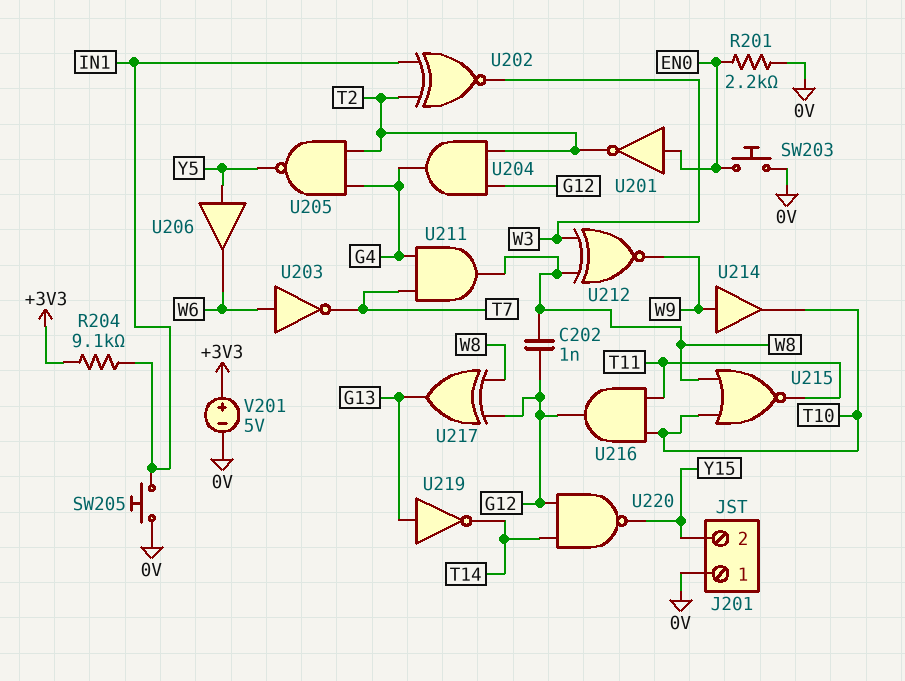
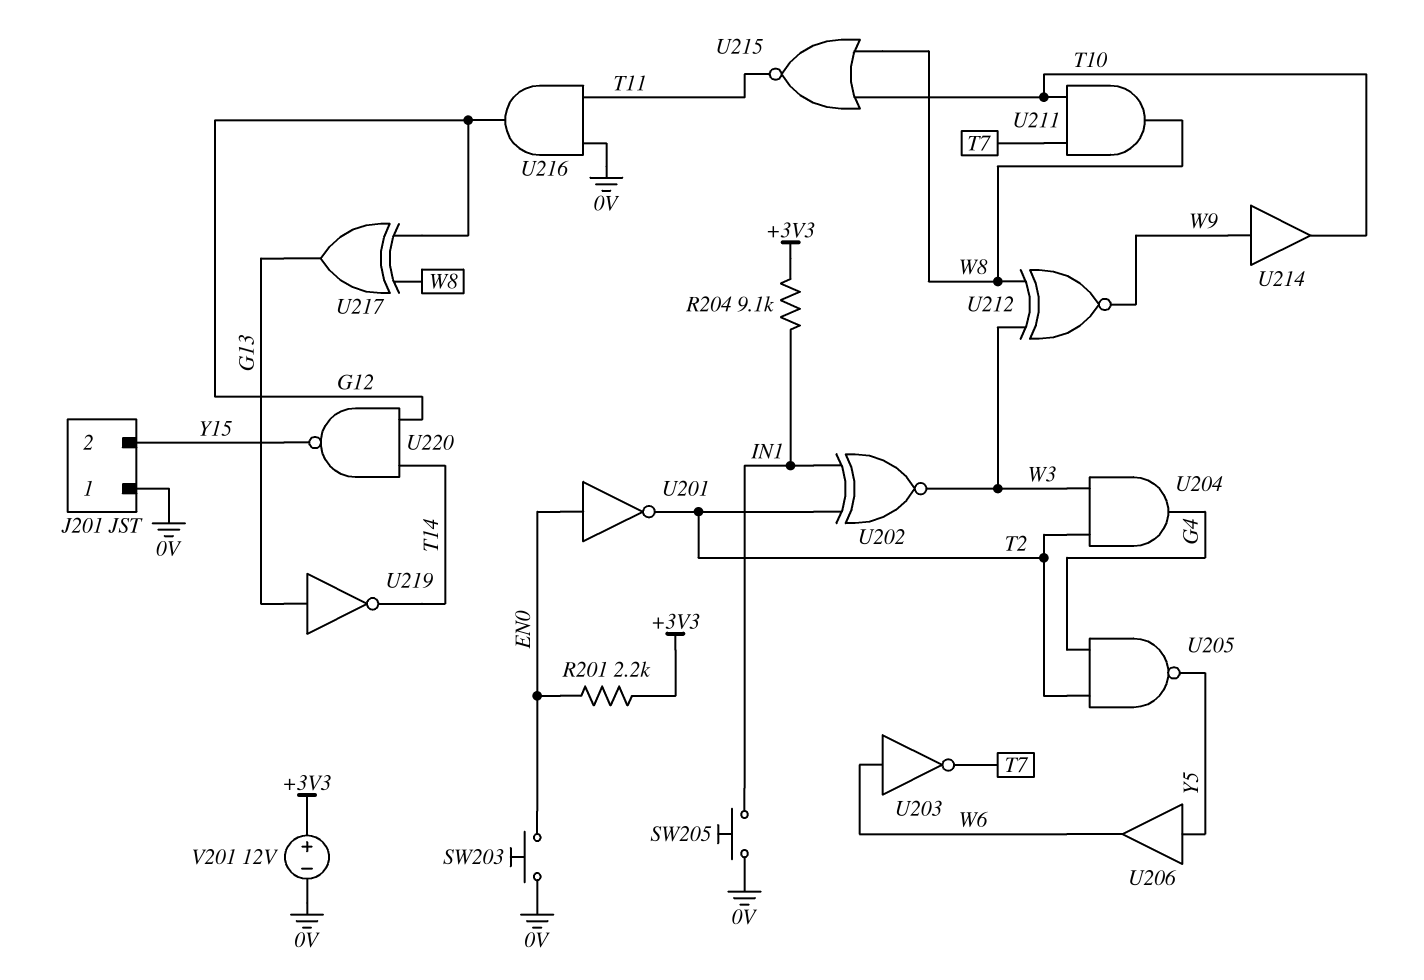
C202: 1nF (G12, W8) -> none
R201: 2.2k (0V, EN0) -> 2.2k (+3V3, EN0)
U204: AND (in G12, in T2, out G4) -> AND (in T2, in W3, out G4)
U211: AND (in G4, in T7, out W8) -> AND (in T7, in T10, out W8)
U216: AND (in T10, in T11, out G12) -> AND (in 0V, in T11, out G12)
V201: 5V (plus +3V3, minus 0V) -> 12V (plus +3V3, minus 0V)

